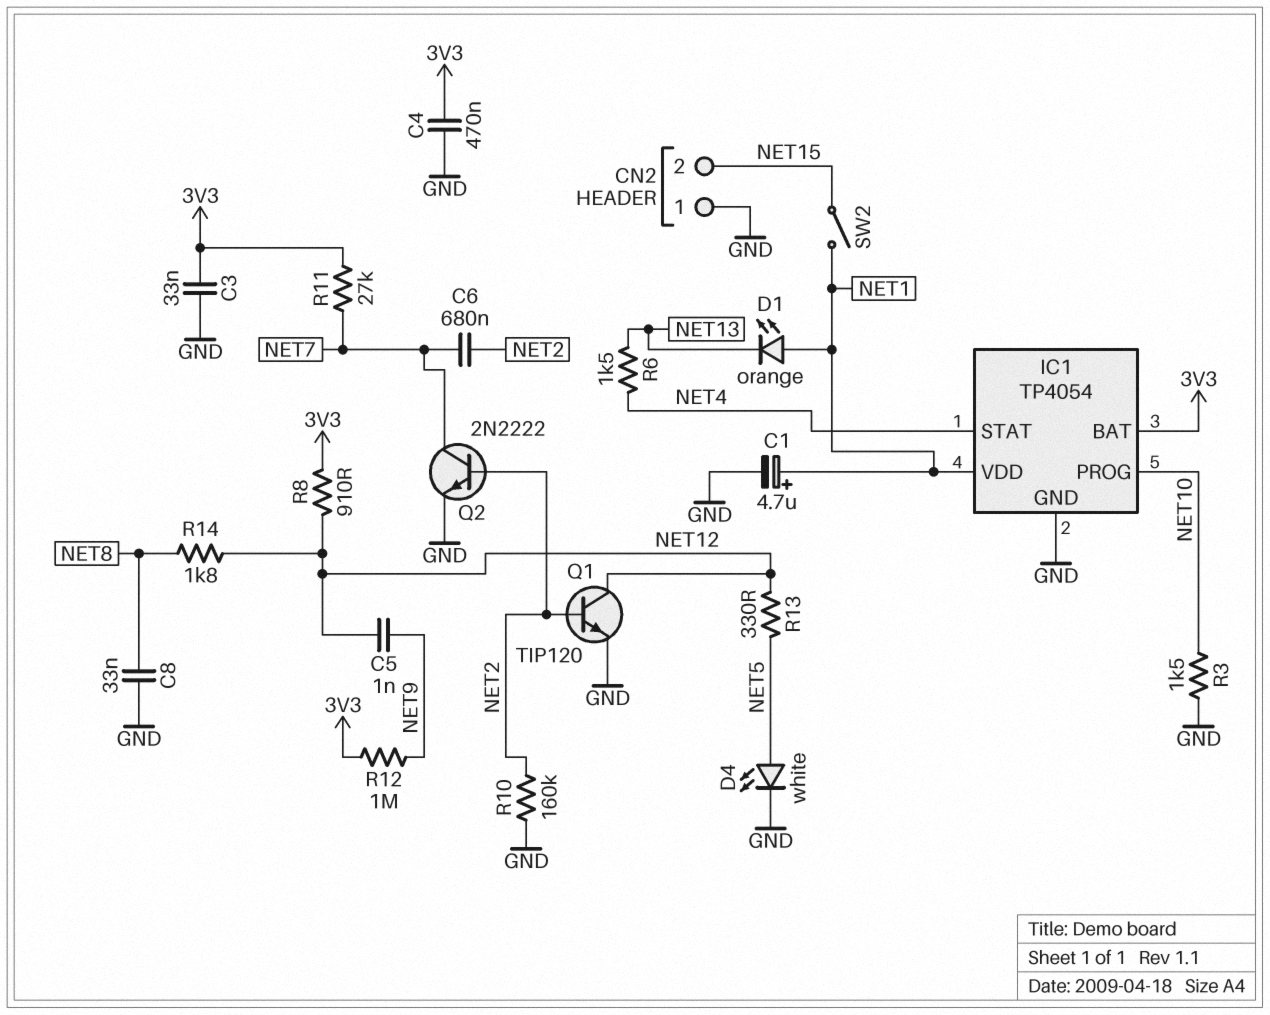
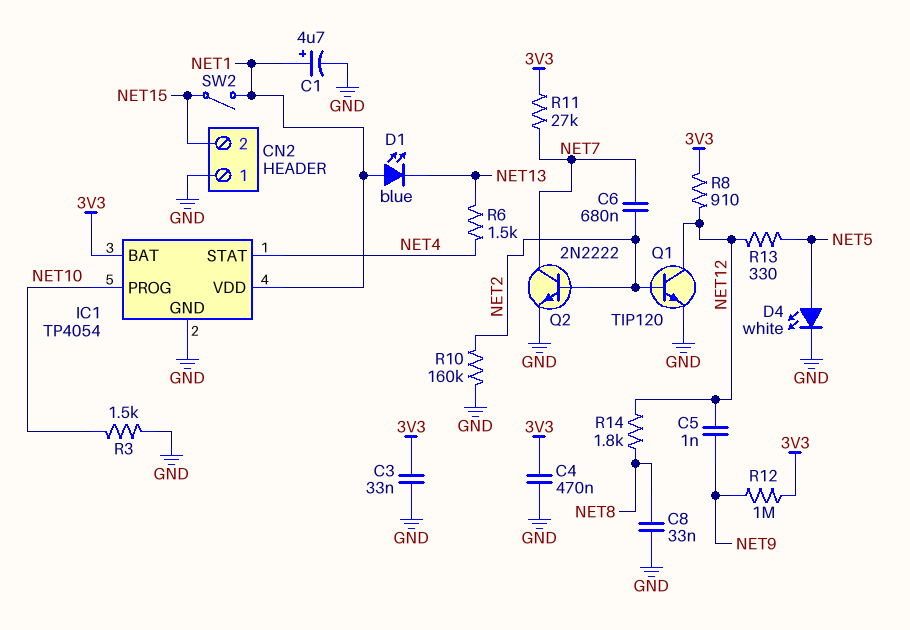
D1: LED orange (A NET1, K NET13) -> LED blue (A NET1, K NET13)

